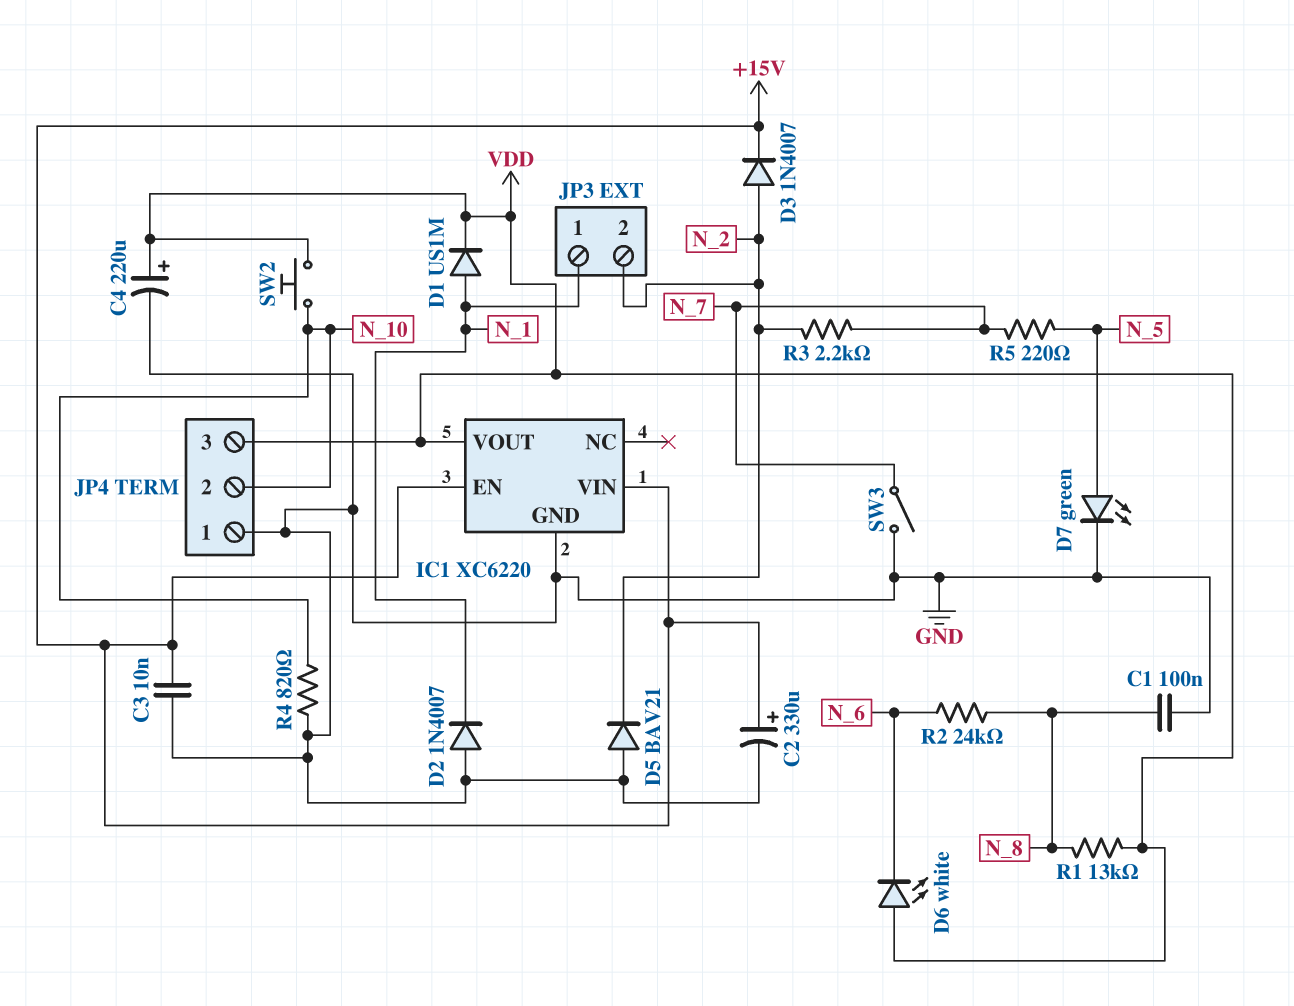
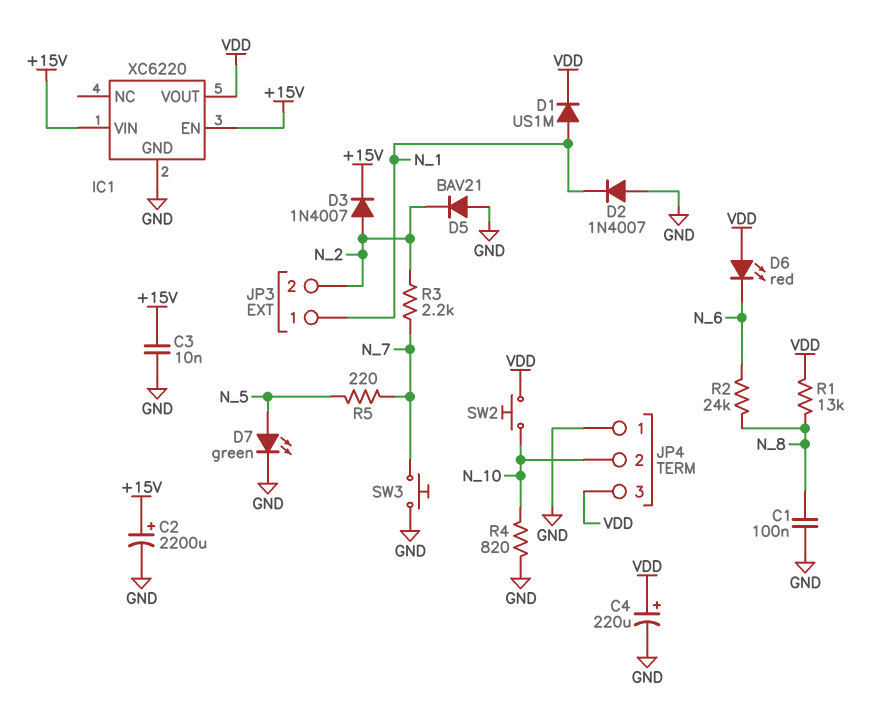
C2: 330uF (plus +15V, minus GND) -> 2200uF (plus +15V, minus GND)
D6: LED white (A VDD, K N_6) -> LED red (A VDD, K N_6)
SW3: switch (GND, N_7) -> button (GND, N_7)

